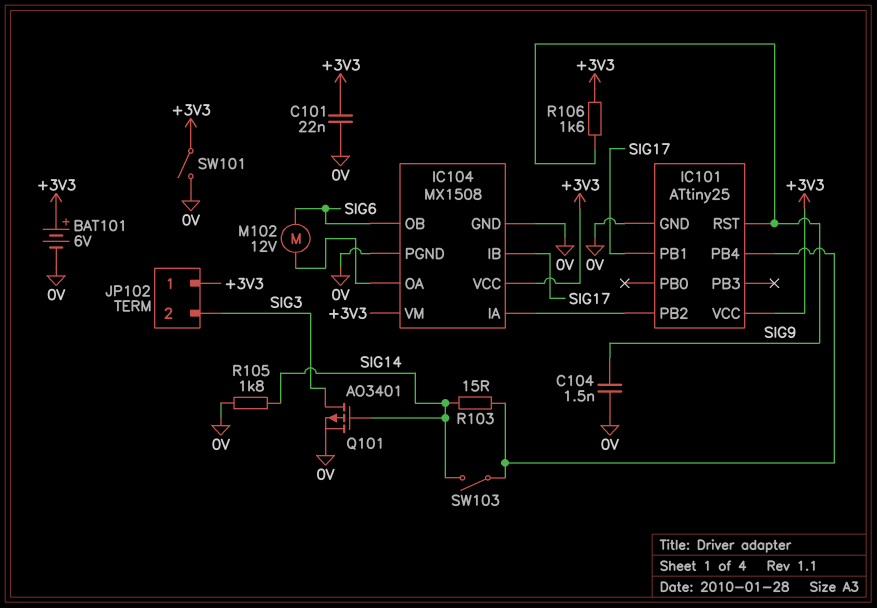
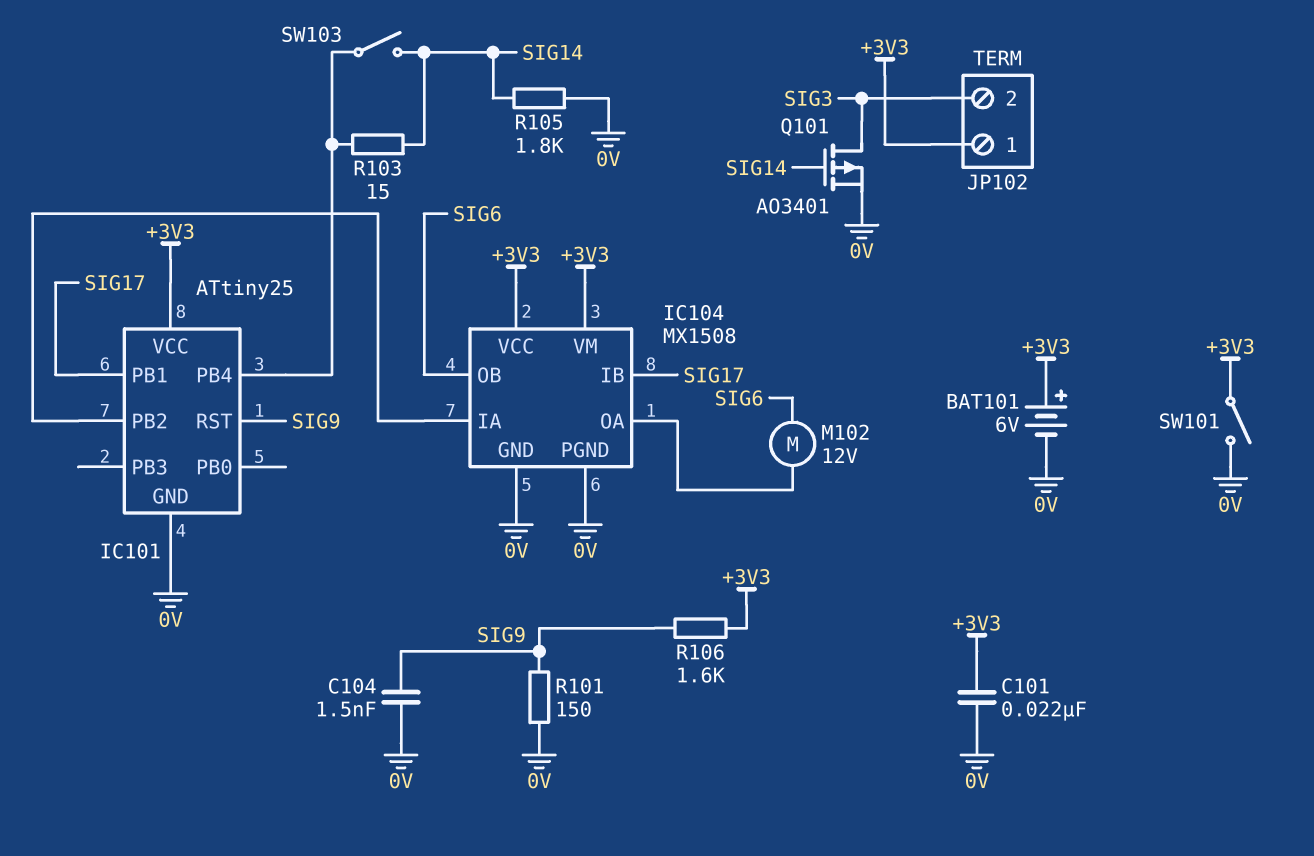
R101: none -> 150 (0V, SIG9)

